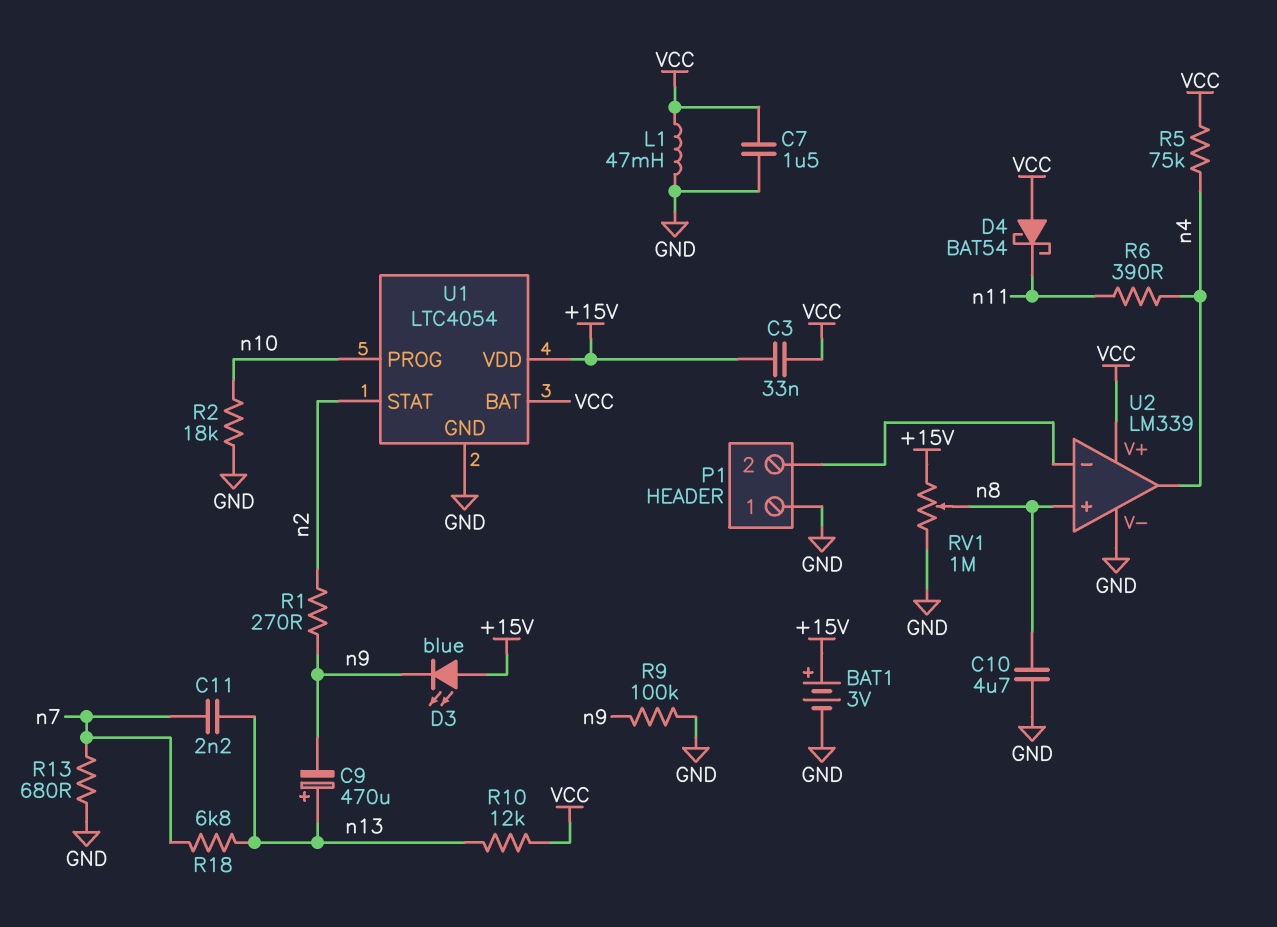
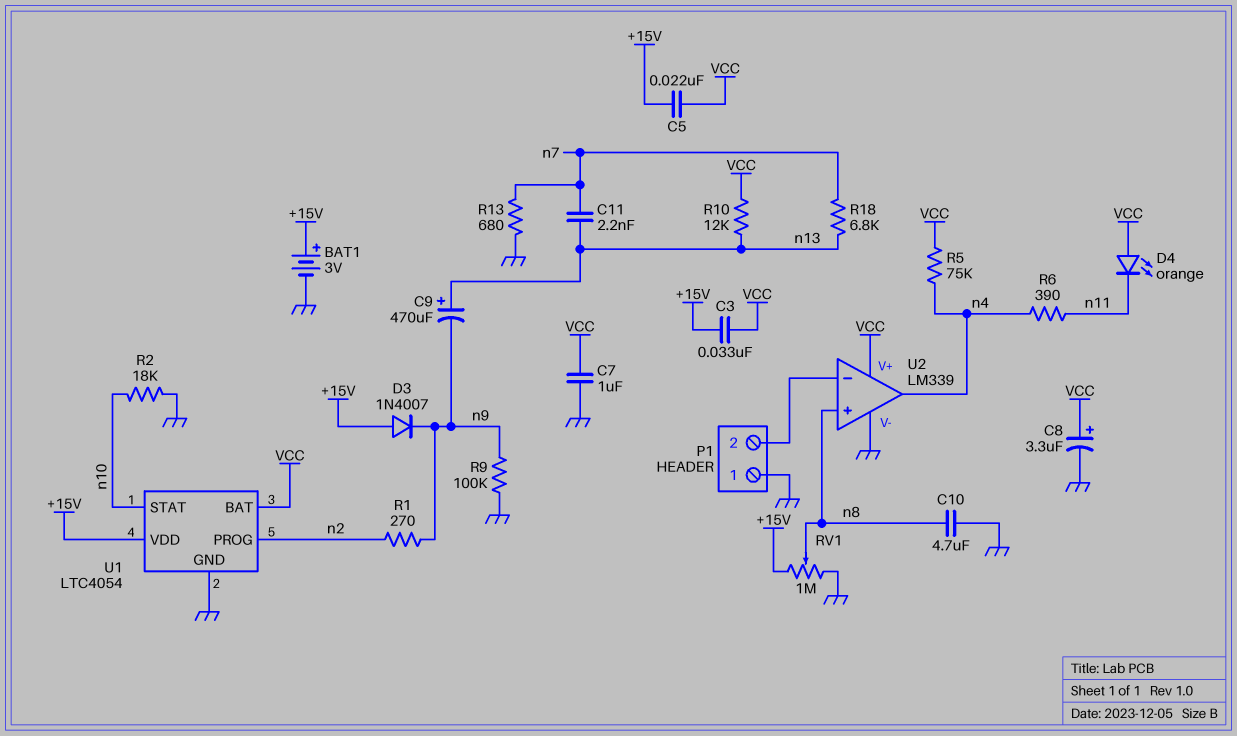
C5: none -> 22nF (+15V, VCC)
C7: 1.5uF (GND, VCC) -> 1uF (GND, VCC)
C8: none -> 3.3uF (plus VCC, minus GND)
D3: LED blue (A +15V, K n9) -> diode 1N4007 (A +15V, K n9)
D4: schottky BAT54 (A VCC, K n11) -> LED orange (A VCC, K n11)
L1: 47mH (GND, VCC) -> none
U1 pin PROG: n10 -> n2
U1 pin STAT: n2 -> n10

